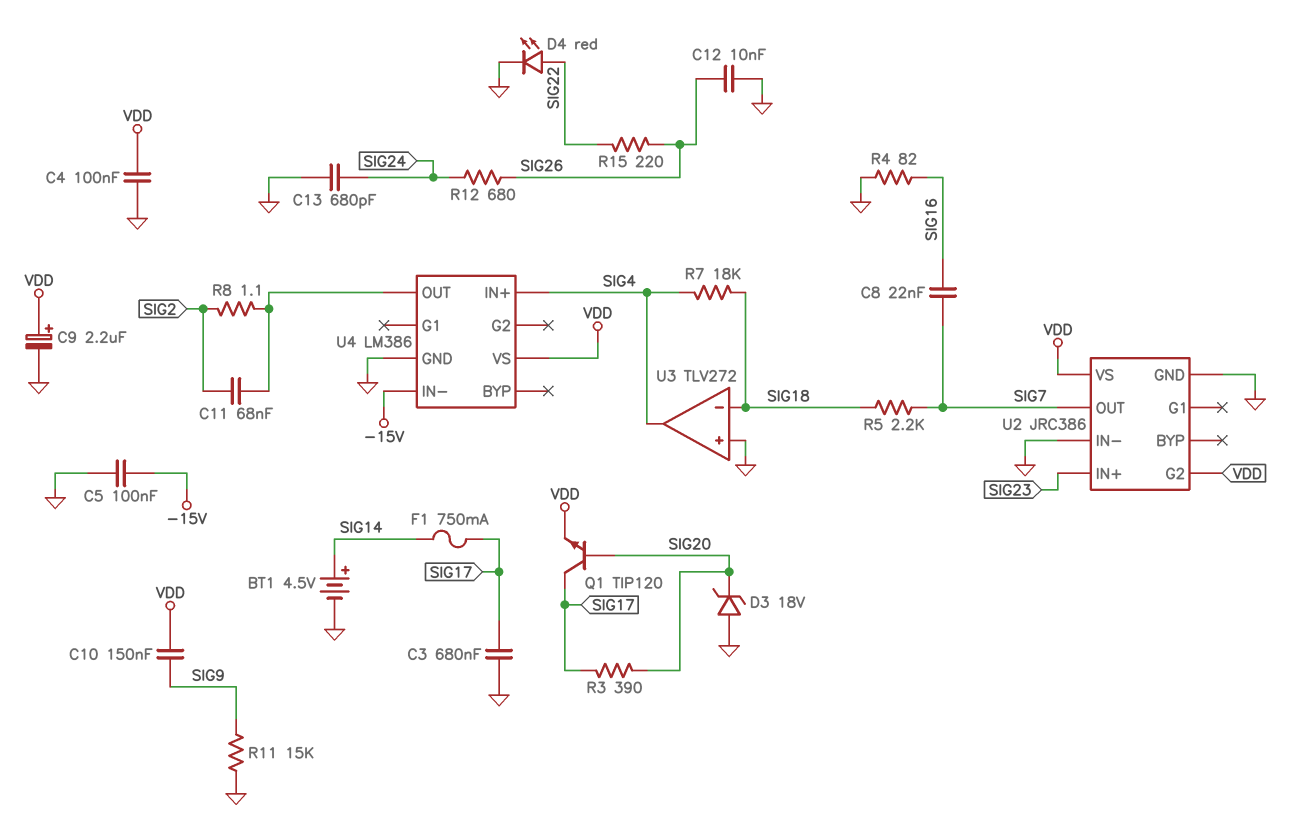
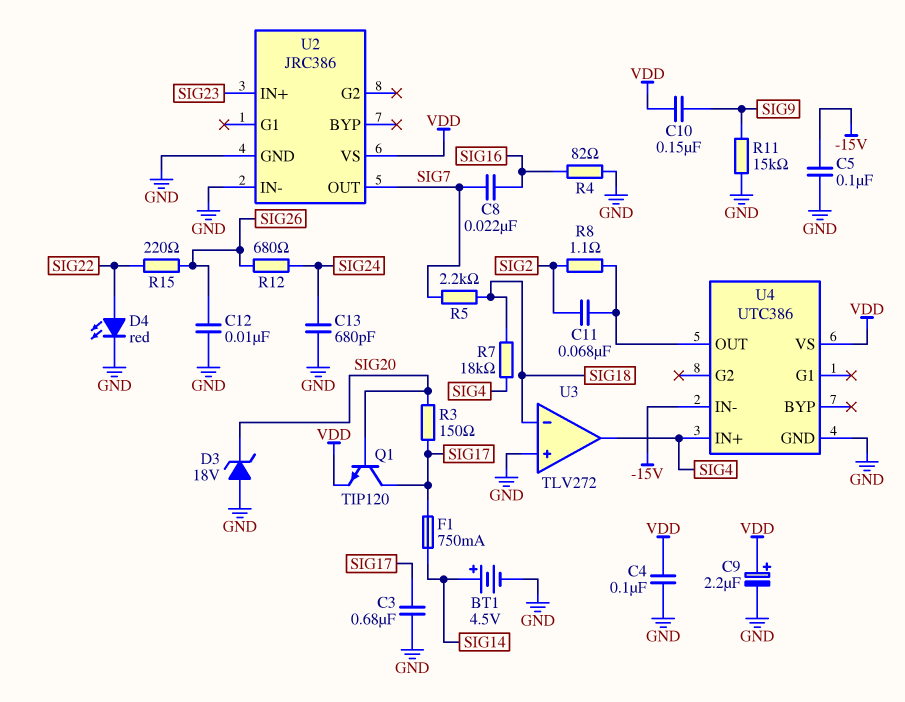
R3: 390 (SIG17, SIG20) -> 150 (SIG17, SIG20)
U2 pin G2: VDD -> none
U4: LM386 -> UTC386

